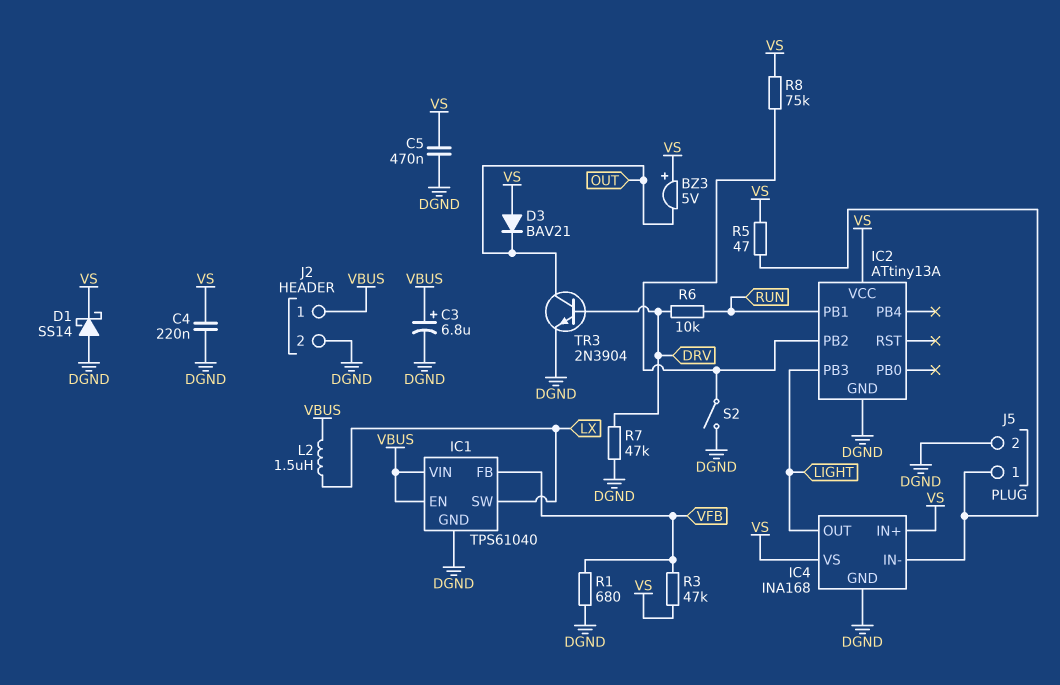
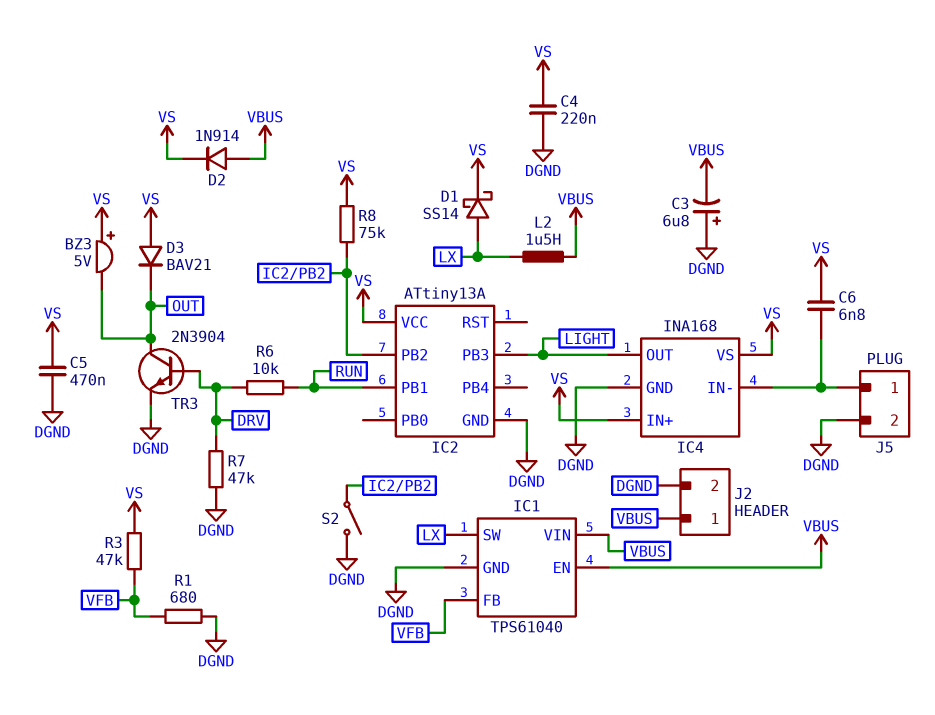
C3: 6.8uF (plus VBUS, minus DGND) -> 6.8uF (plus DGND, minus VBUS)
C6: none -> 6.8nF (IC4/IN-, VS)
D1: schottky SS14 (A DGND, K VS) -> schottky SS14 (A LX, K VS)
D2: none -> diode 1N914 (A VBUS, K VS)
R5: 47 (IC4/IN-, VS) -> none

